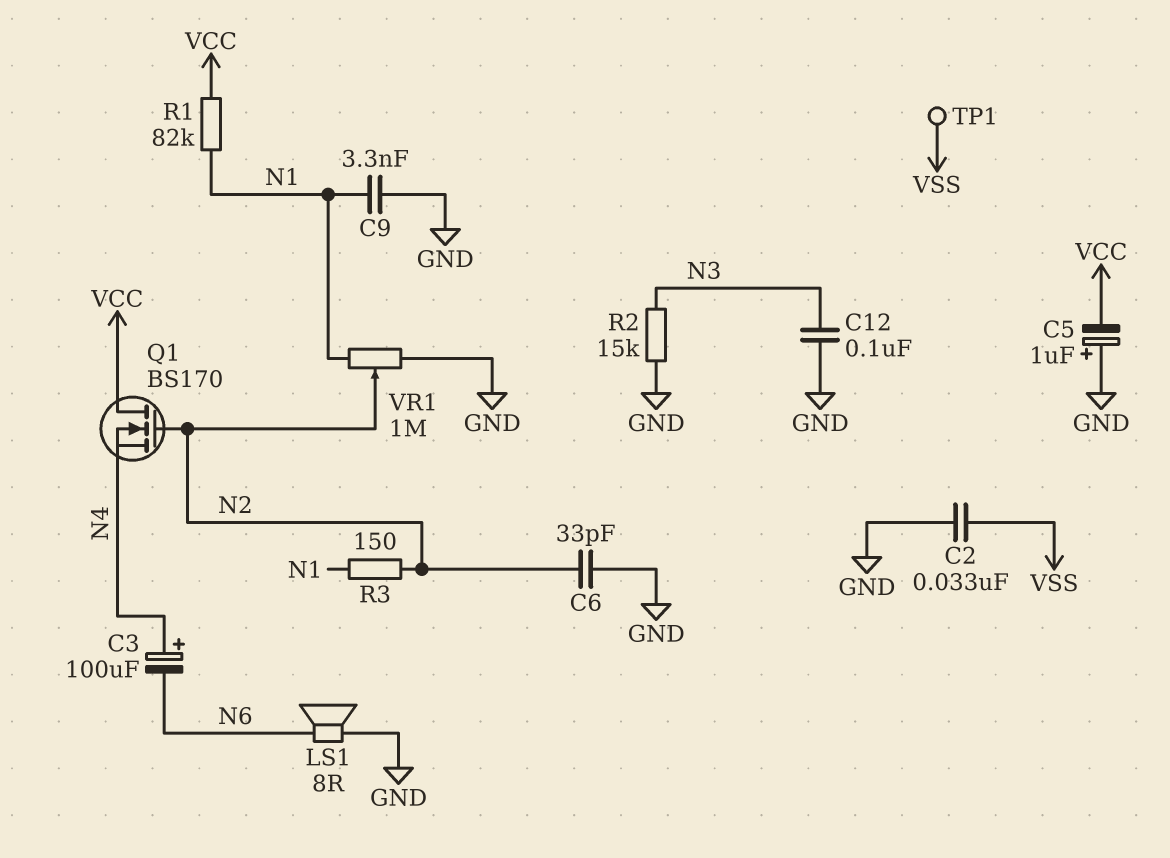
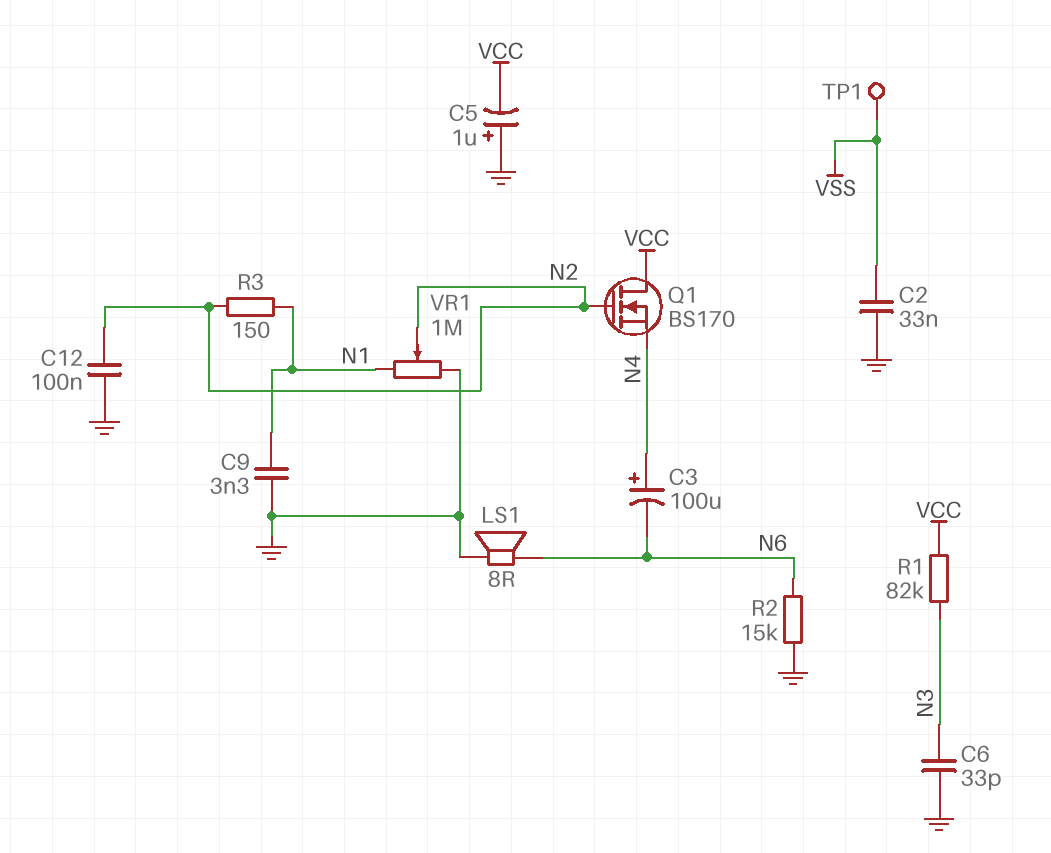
C6: 33pF (GND, N2) -> 33pF (GND, N3)
C12: 100nF (GND, N3) -> 100nF (GND, N2)
R1: 82k (N1, VCC) -> 82k (N3, VCC)
R2: 15k (GND, N3) -> 15k (GND, N6)

